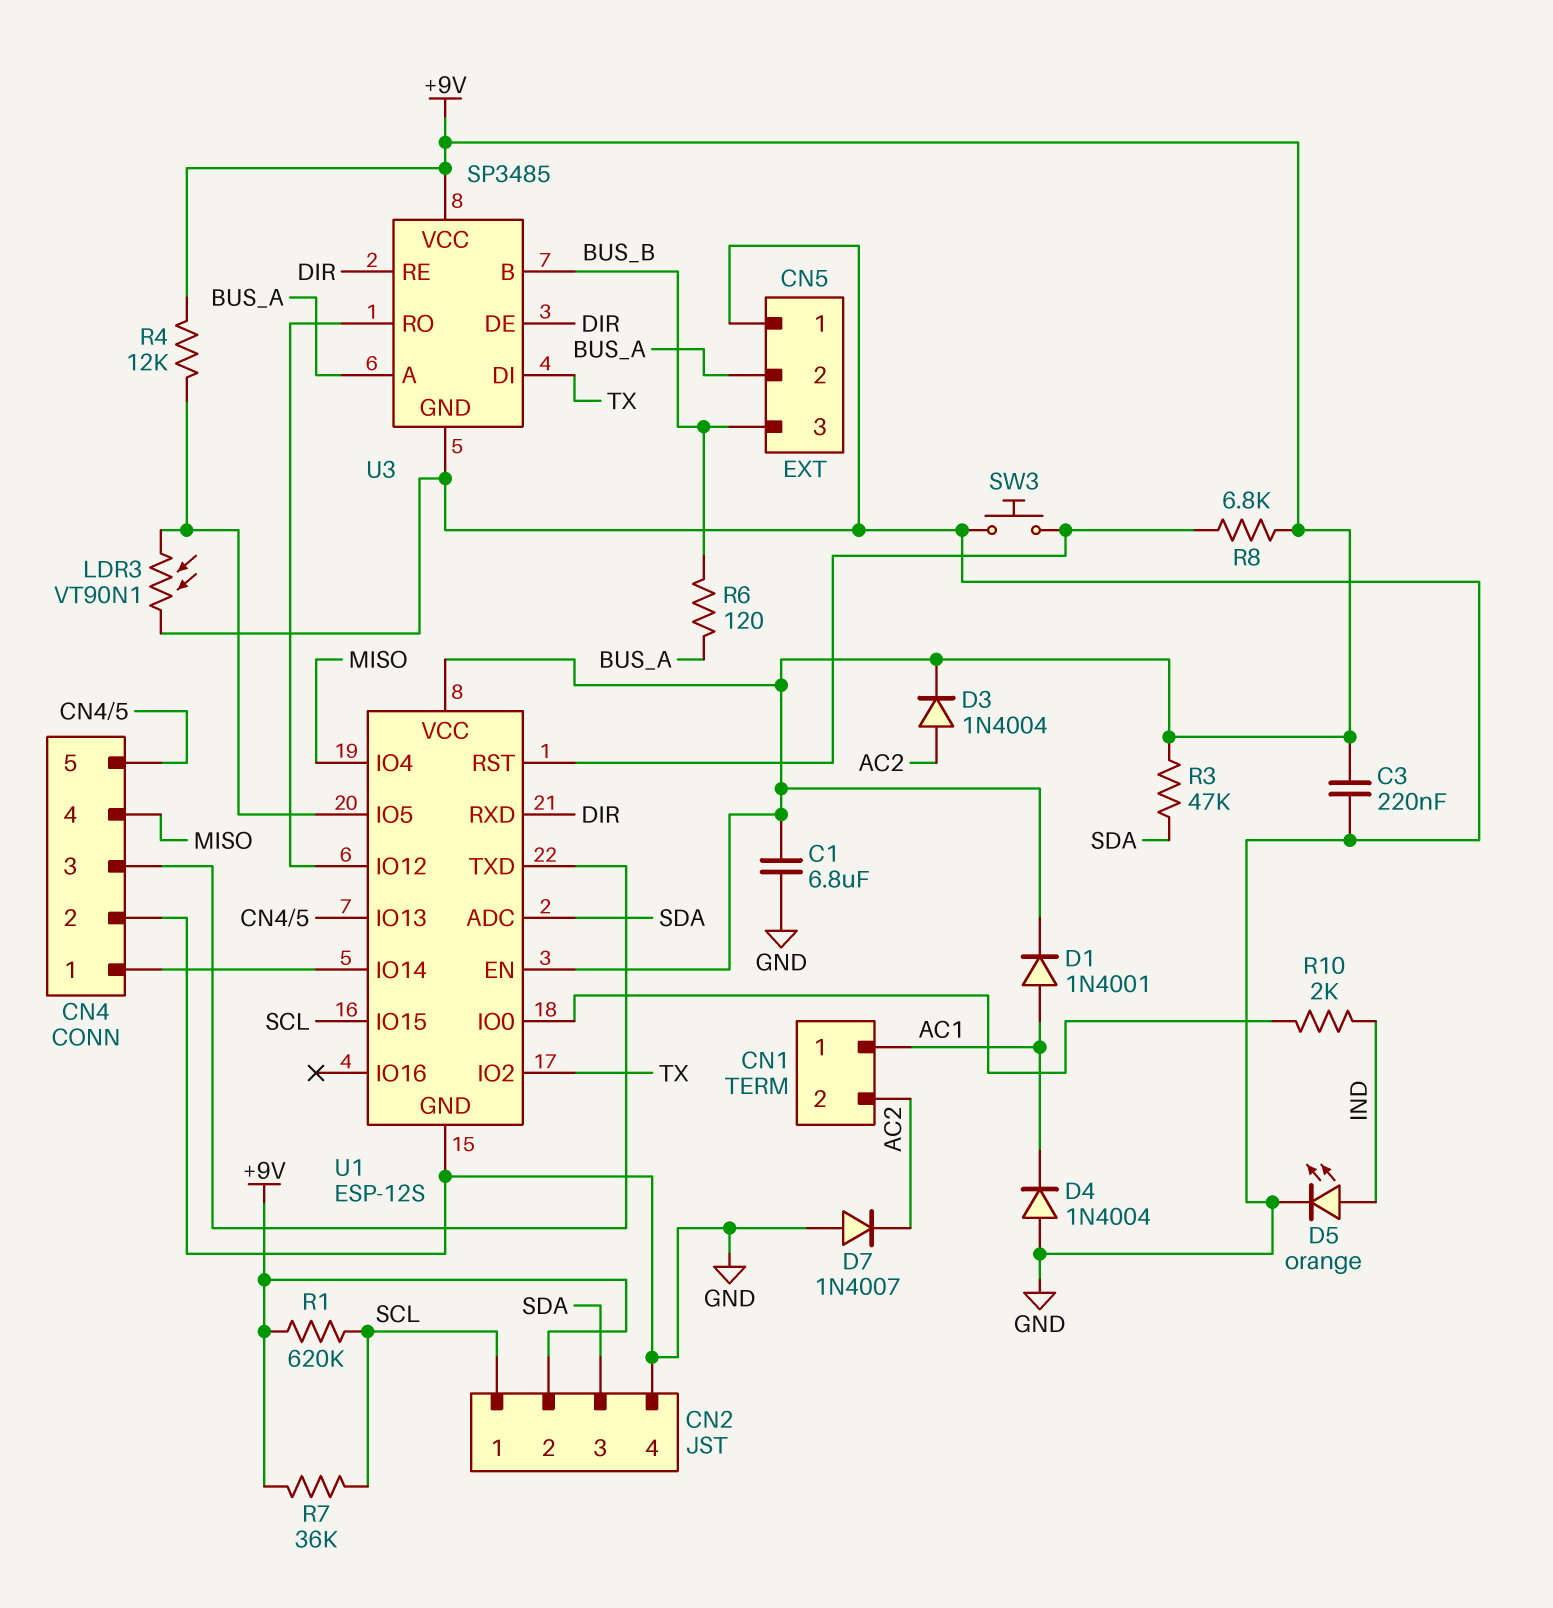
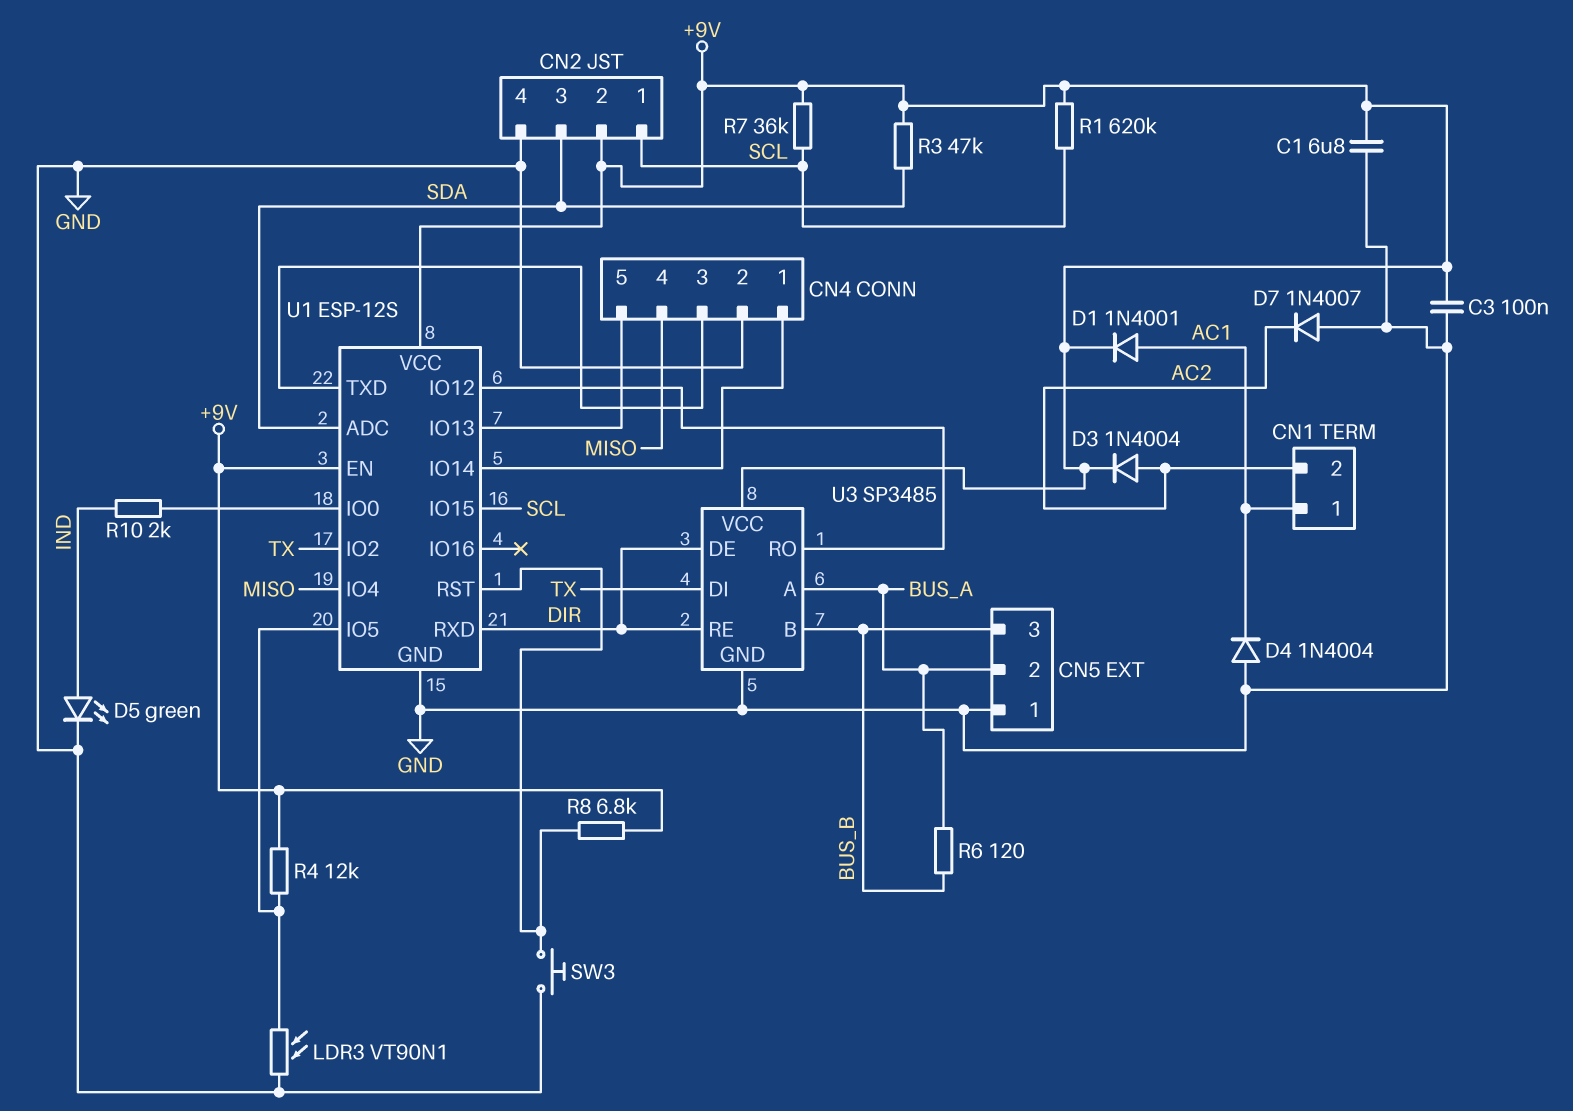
C3: 220nF (+9V, GND) -> 100nF (+9V, GND)
D5: LED orange (A IND, K GND) -> LED green (A IND, K GND)

